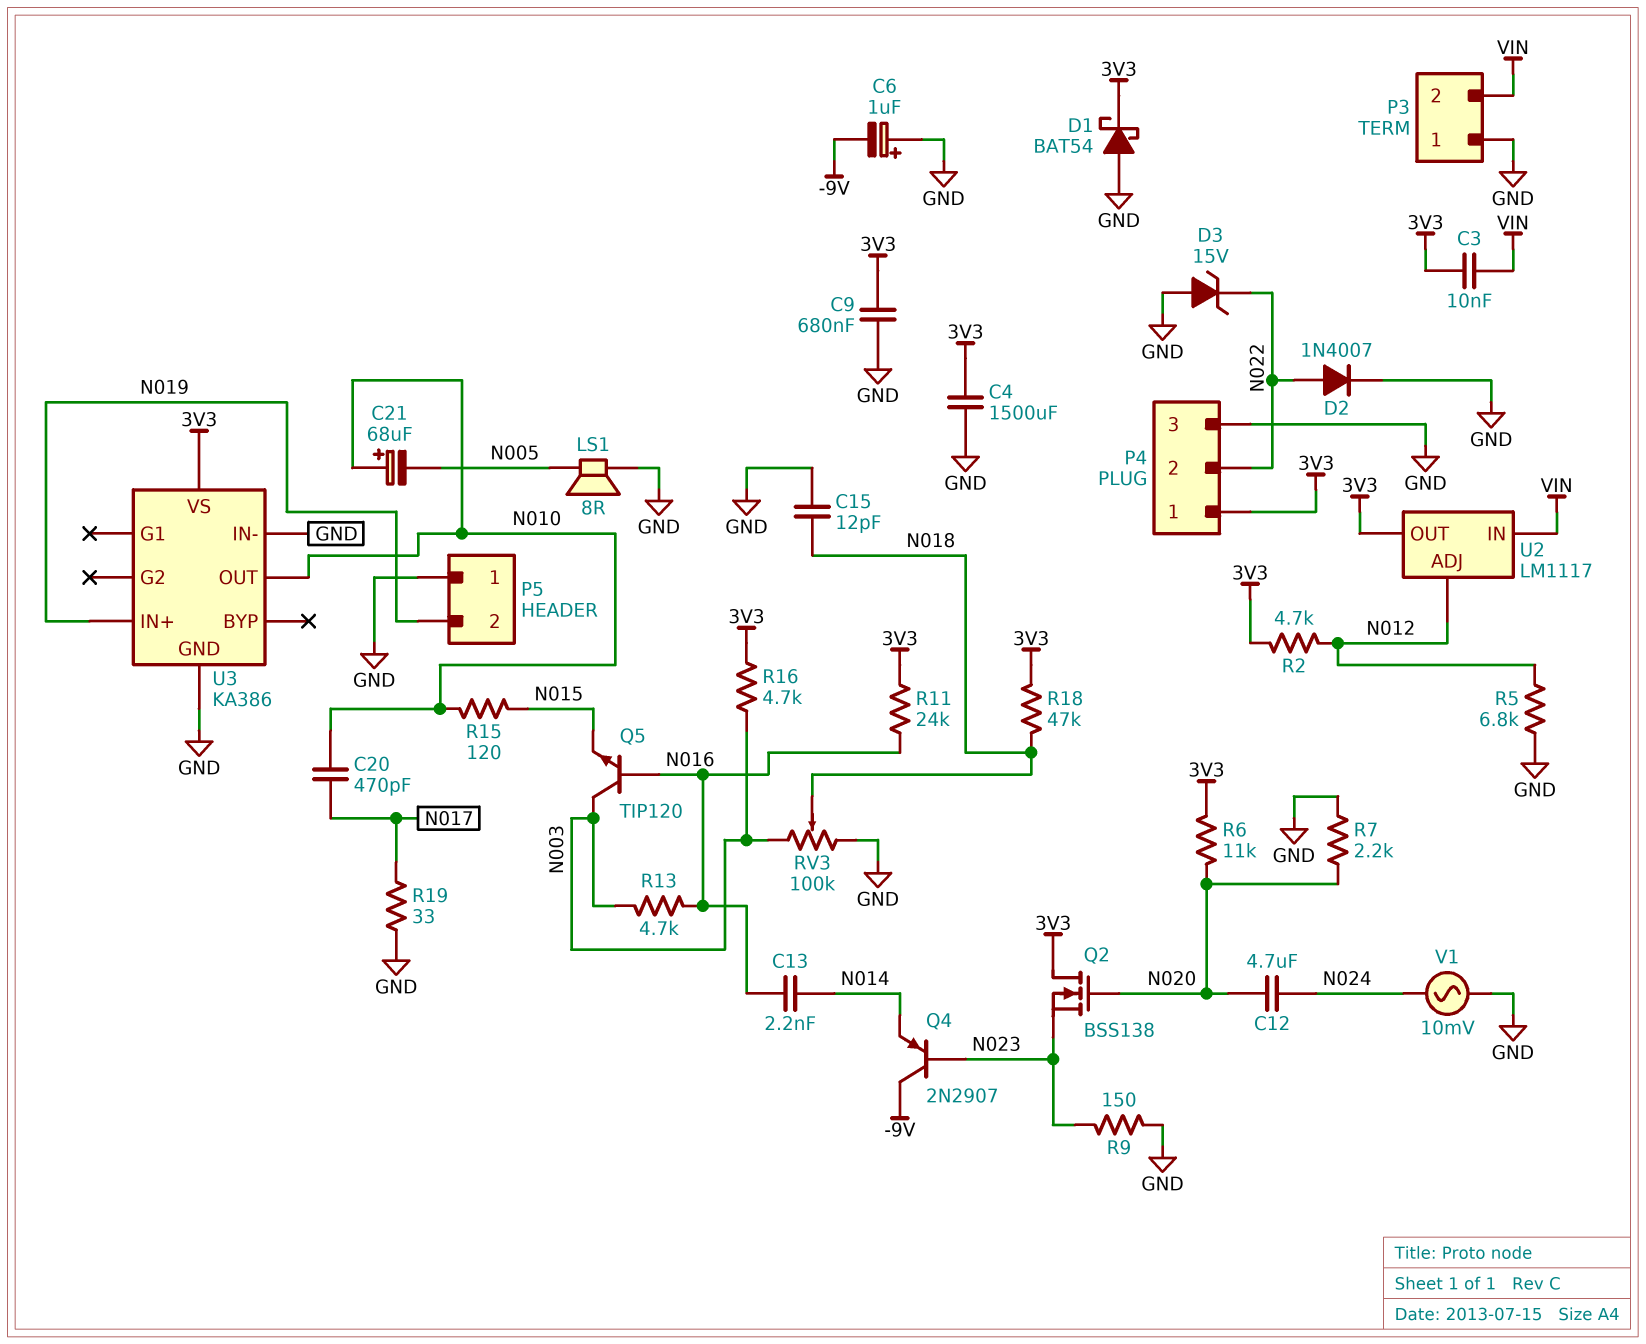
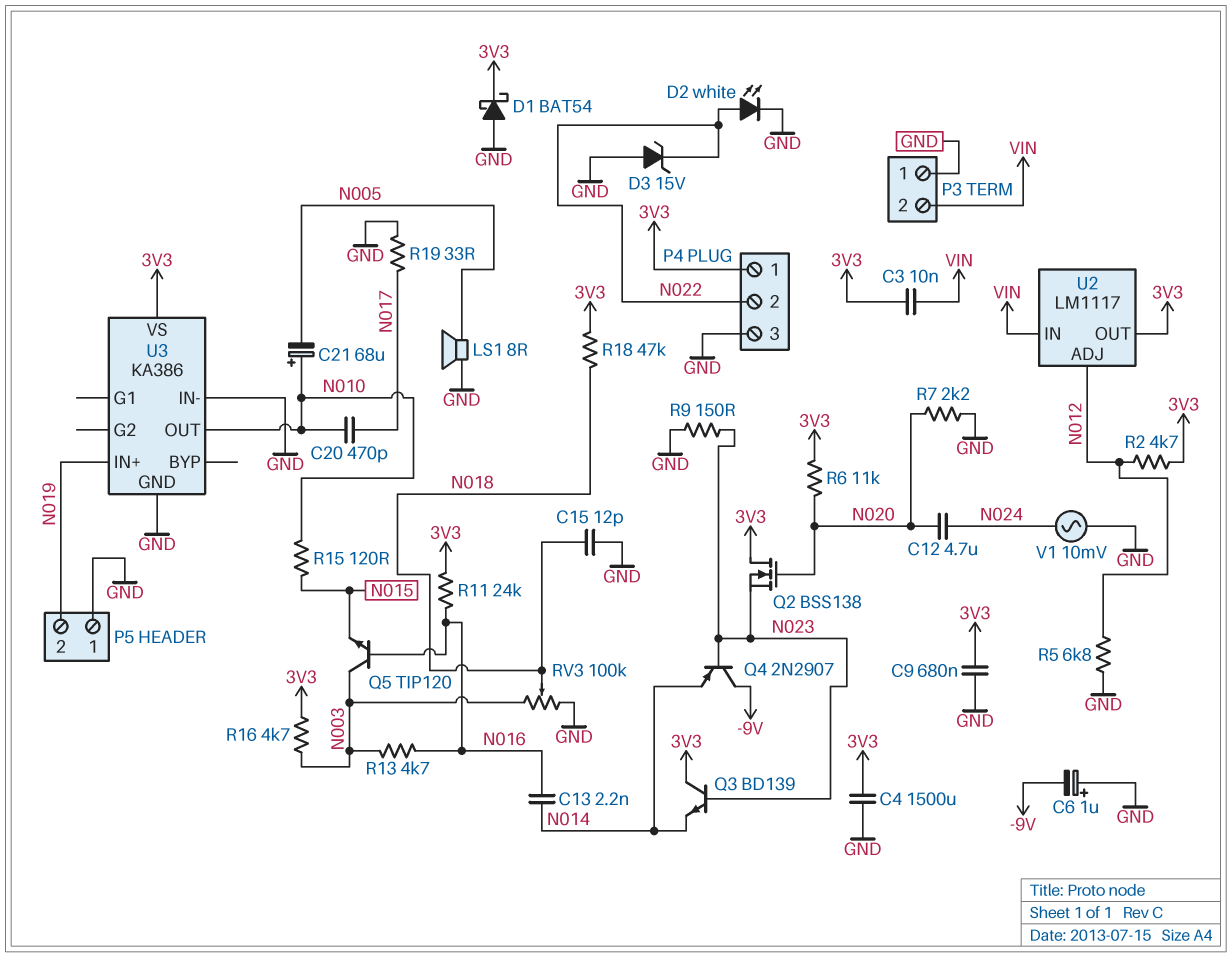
D2: diode 1N4007 (A N022, K GND) -> LED white (A N022, K GND)
Q3: none -> NPN BD139 (B N023, C 3V3, E N014)

